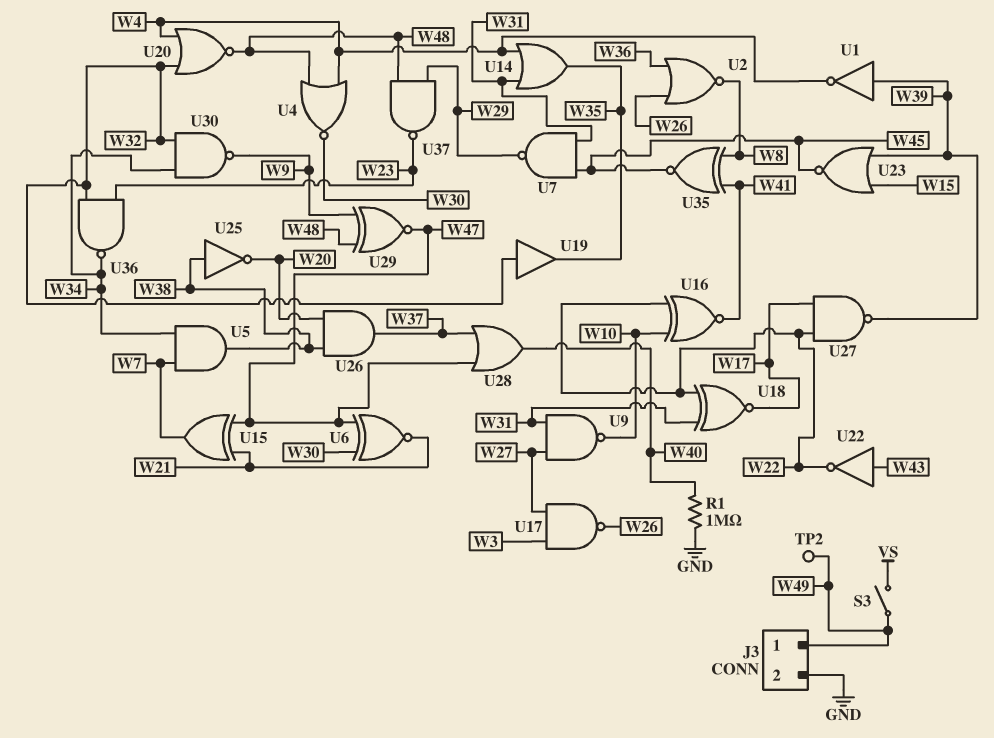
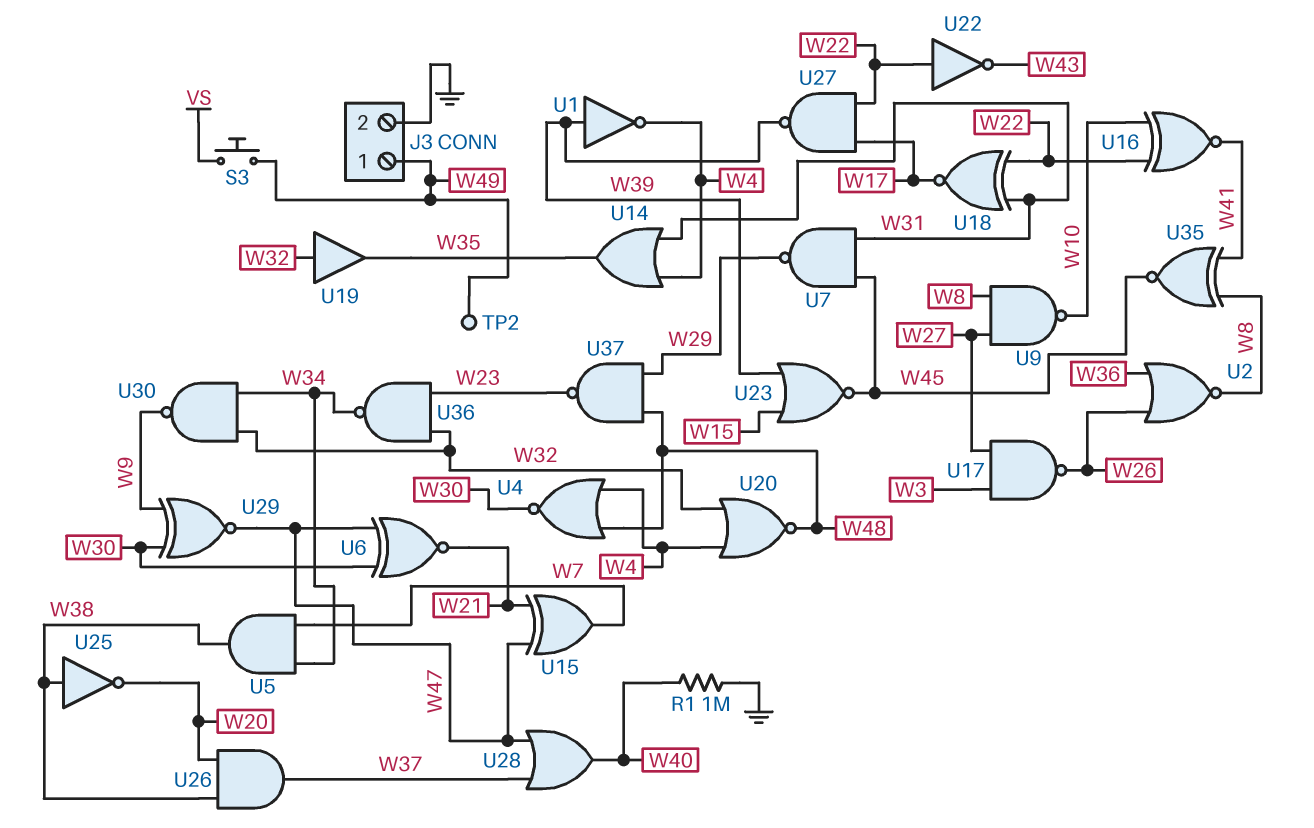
S3: switch (VS, W49) -> button (VS, W49)
U9: NAND (in W27, in W31, out W10) -> NAND (in W8, in W27, out W10)
U22: NOT (in W43, out W22) -> NOT (in W22, out W43)
U29: XNOR (in W9, in W48, out W47) -> XNOR (in W9, in W30, out W47)

